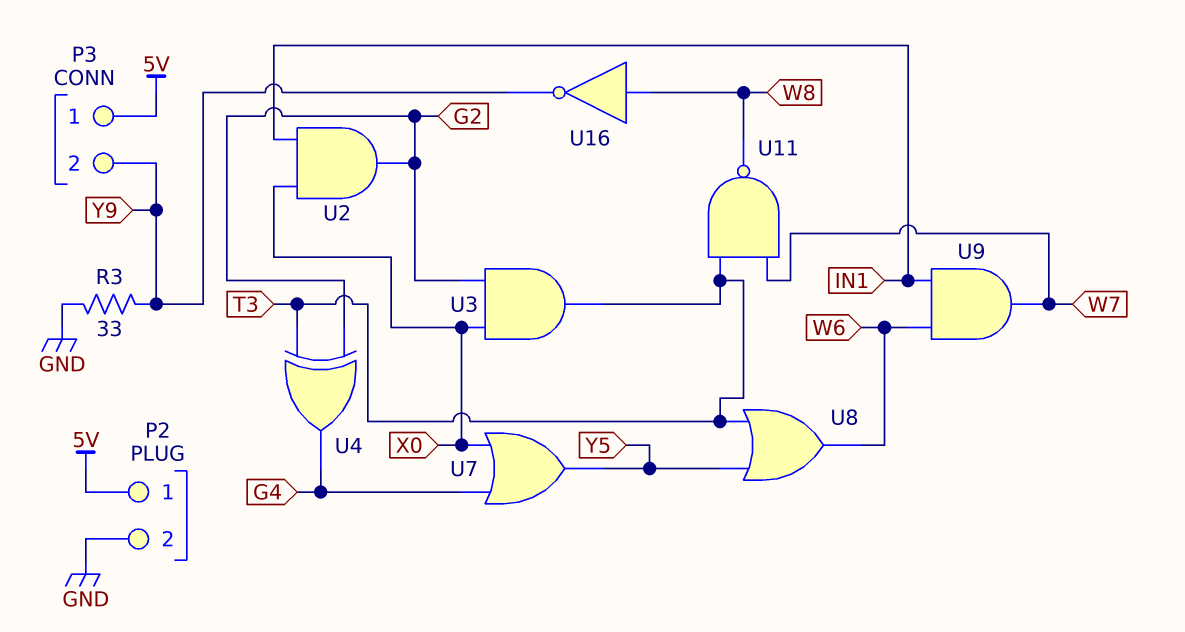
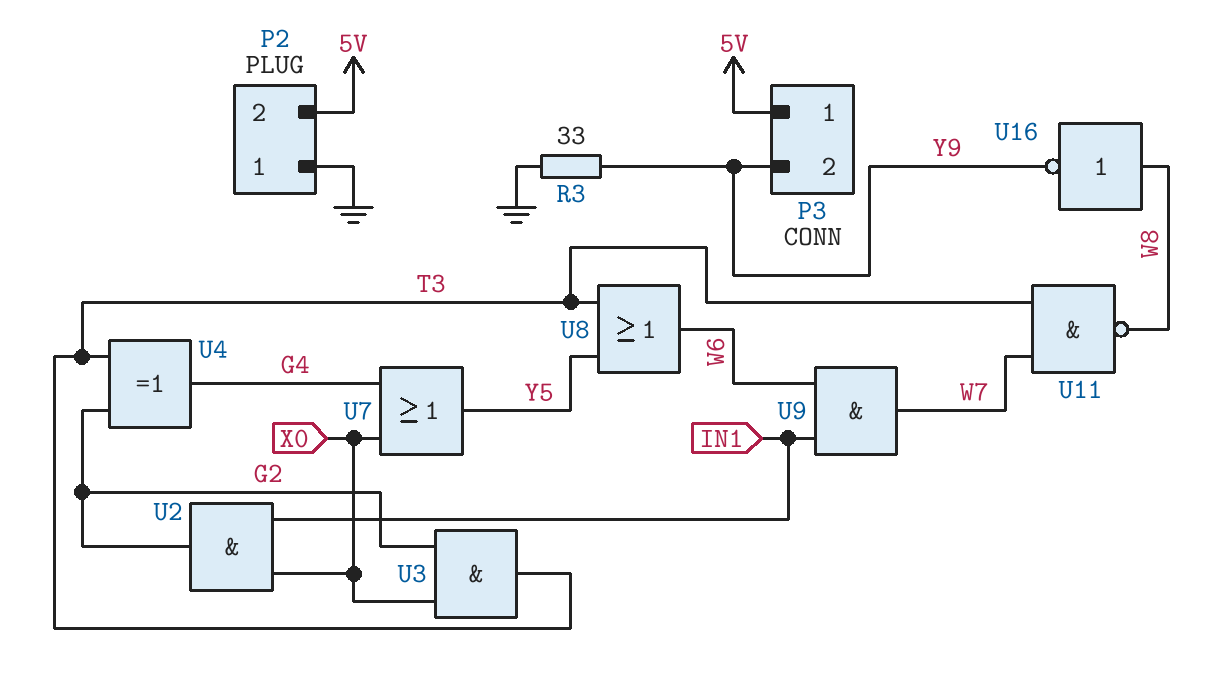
P2 pin 1: 5V -> GND
P2 pin 2: GND -> 5V

